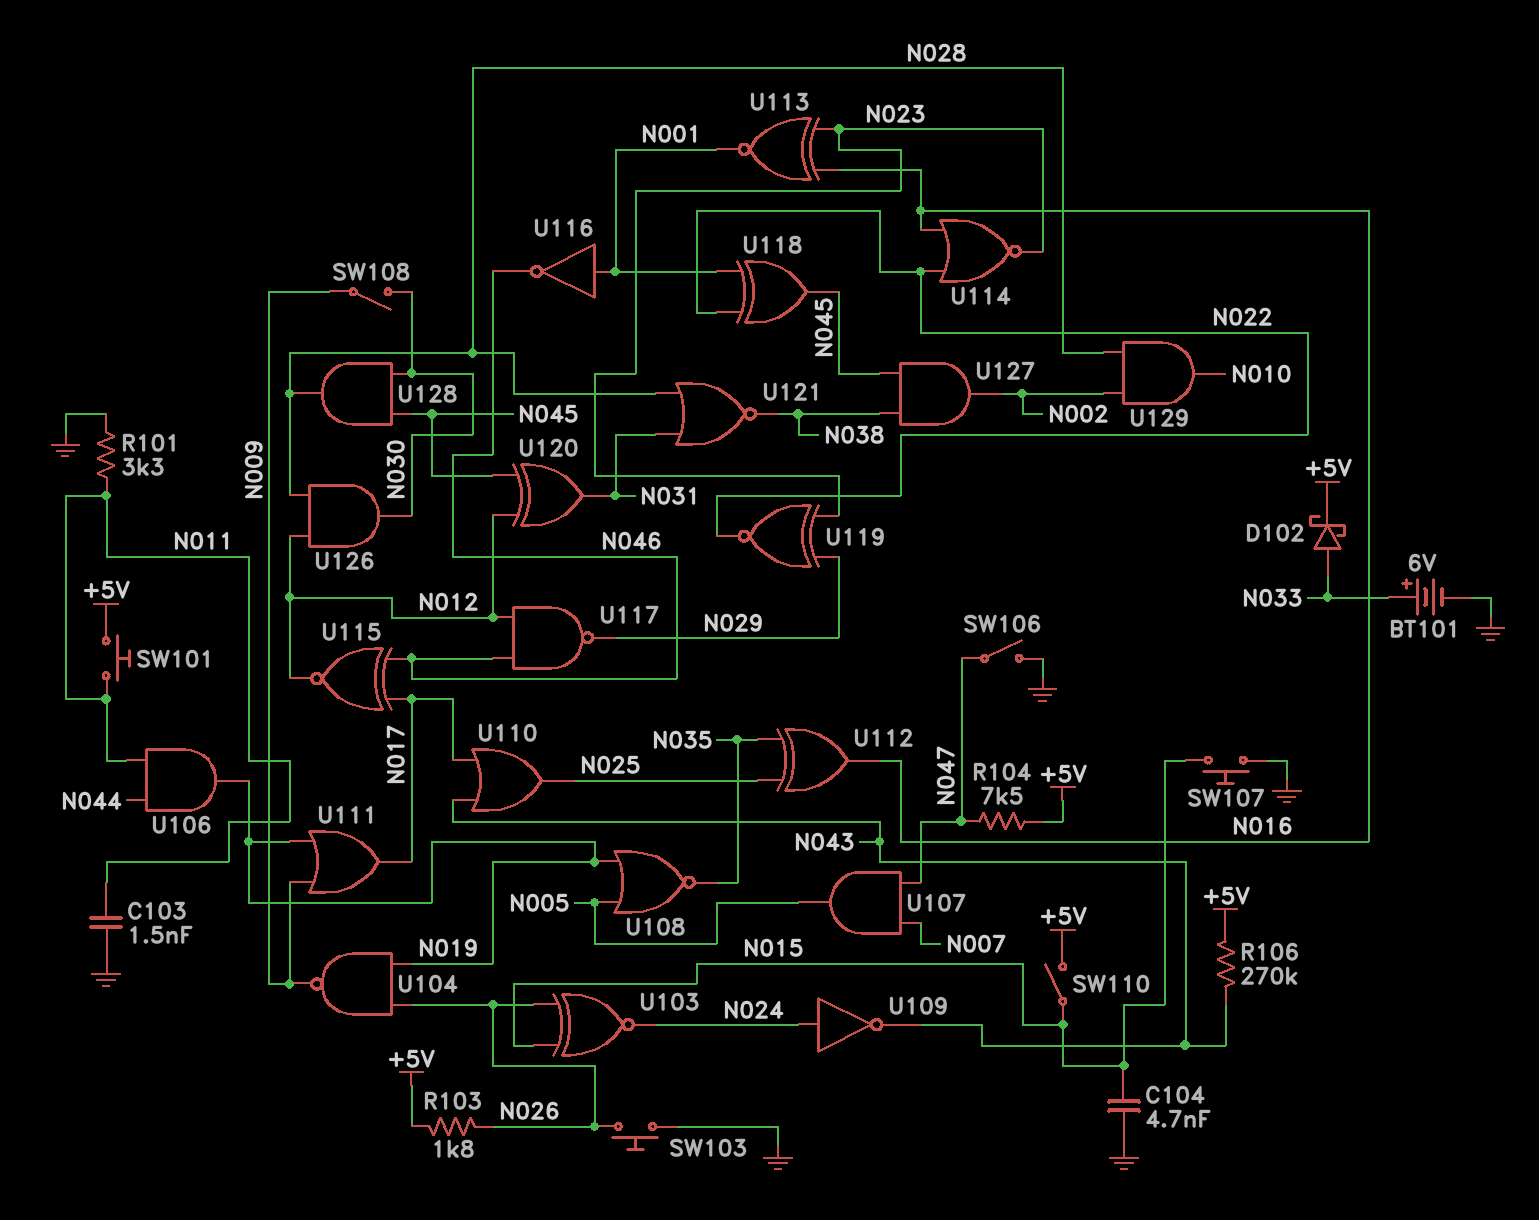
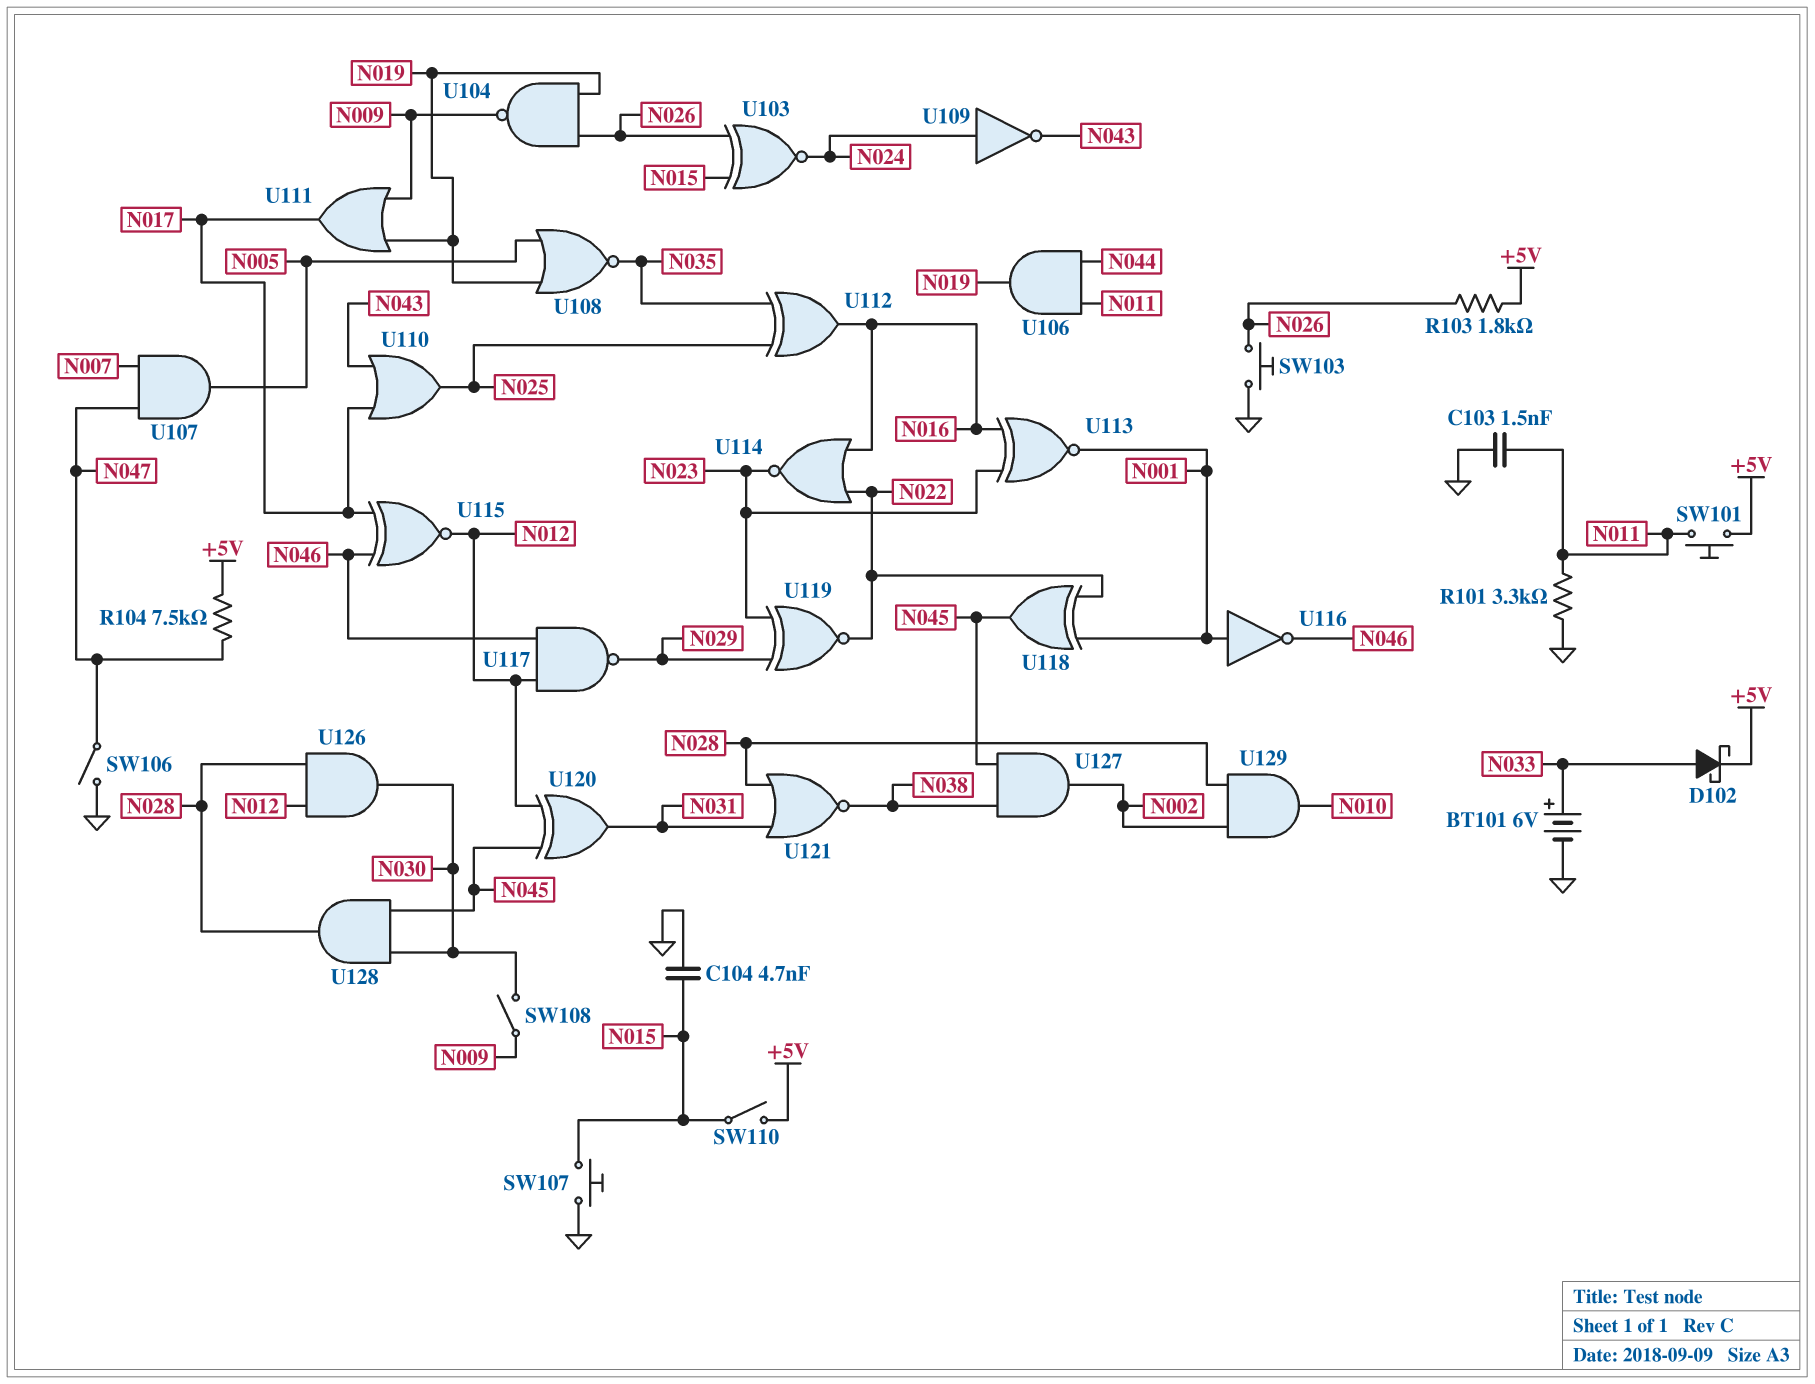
R106: 270k (+5V, N043) -> none

